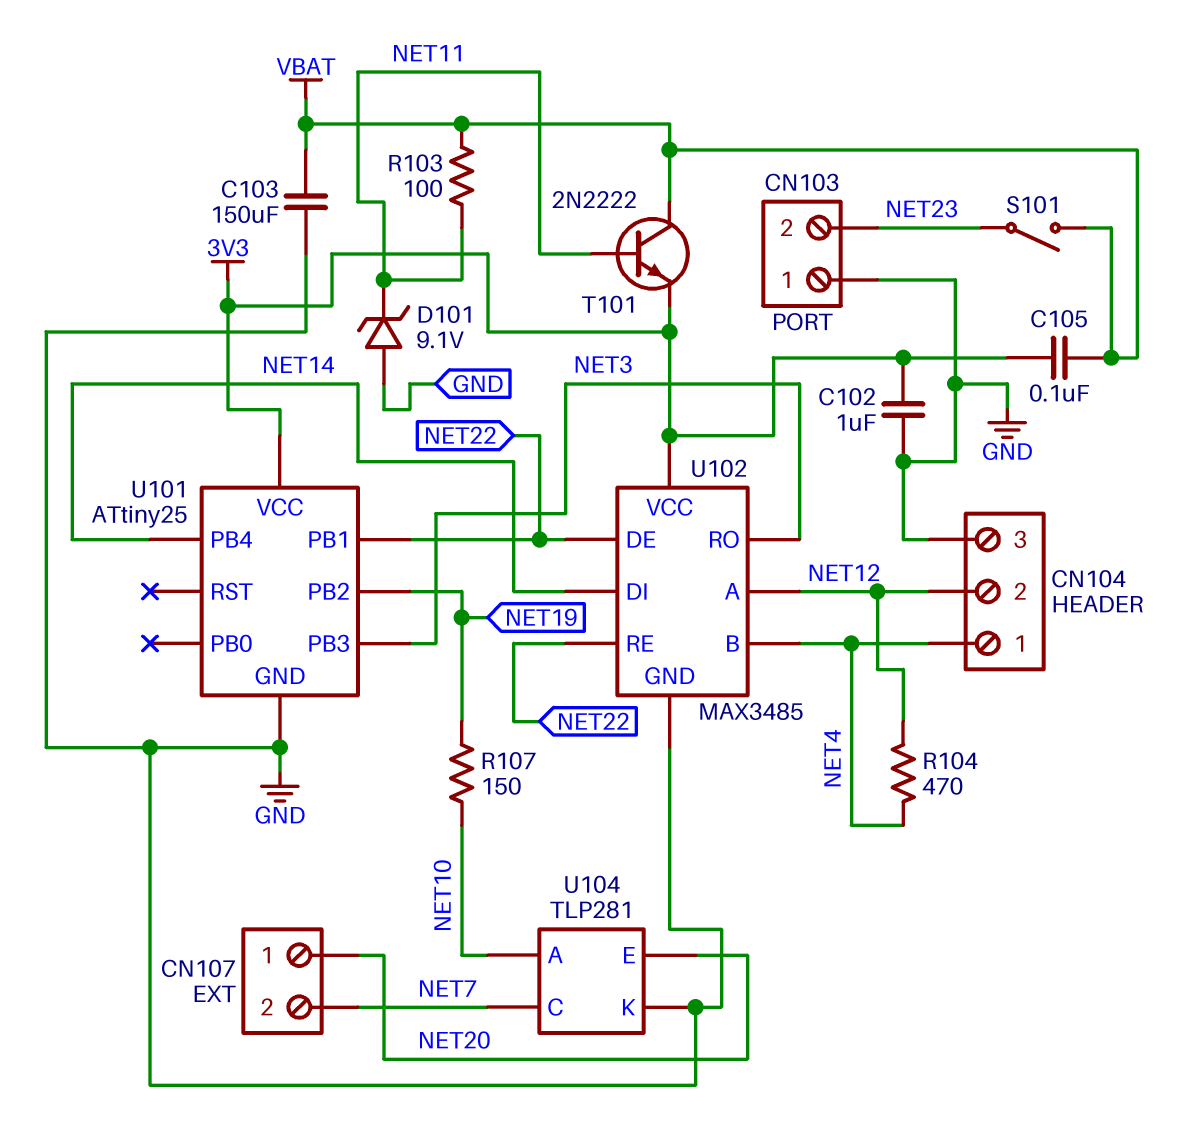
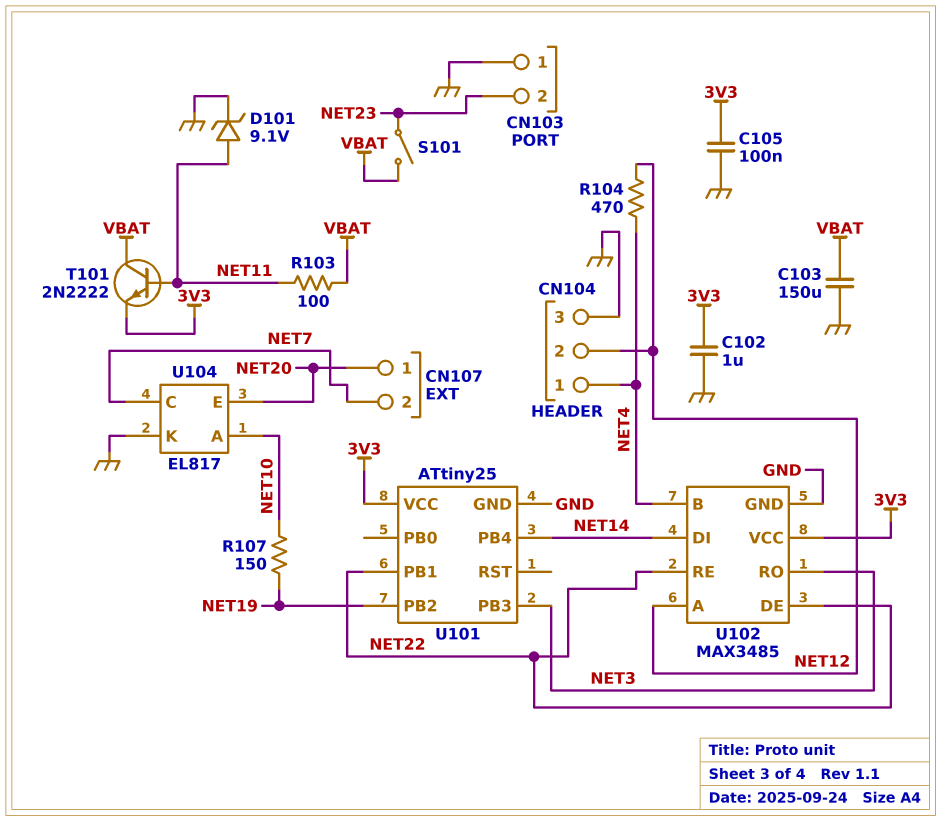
C105: 100nF (3V3, VBAT) -> 100nF (3V3, GND)
D101: zener 9.1V (A GND, K NET11) -> zener 9.1V (A NET11, K GND)
U104: TLP281 -> EL817

